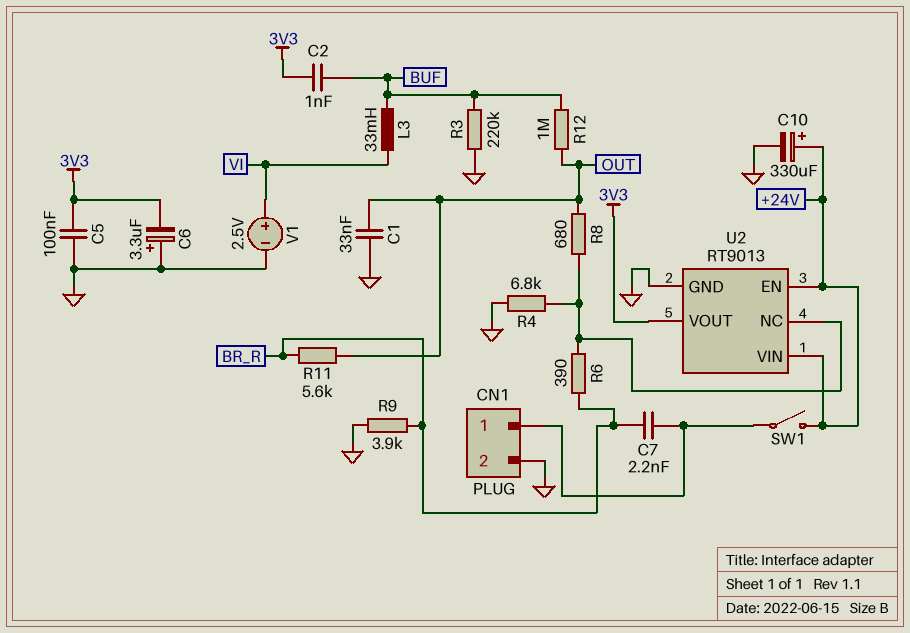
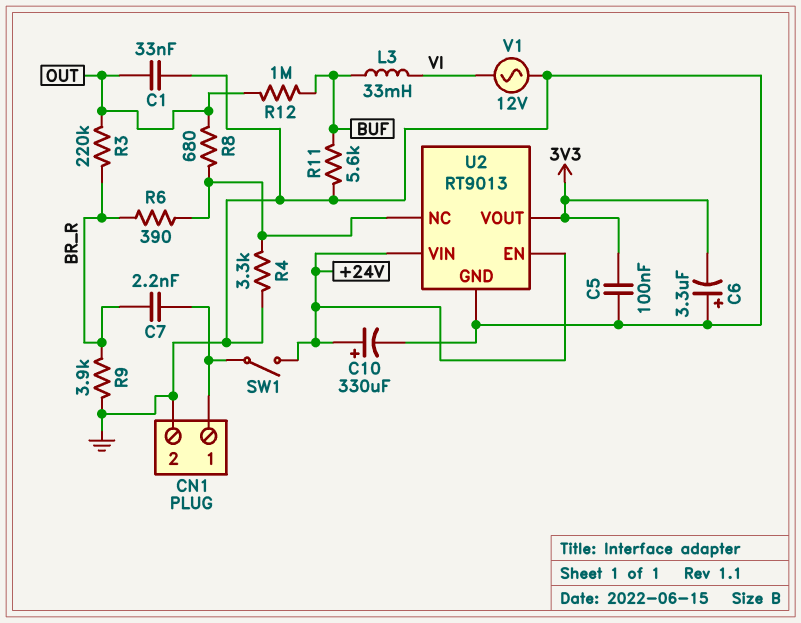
C2: 1nF (3V3, BUF) -> none
R3: 220k (BUF, GND) -> 220k (BR_R, OUT)
R4: 6.8k (GND, U2/NC) -> 3.3k (GND, U2/NC)
R11: 5.6k (BR_R, OUT) -> 5.6k (BUF, GND)
V1: 2.5V (plus VI, minus GND) -> AC 12V (GND, VI)

